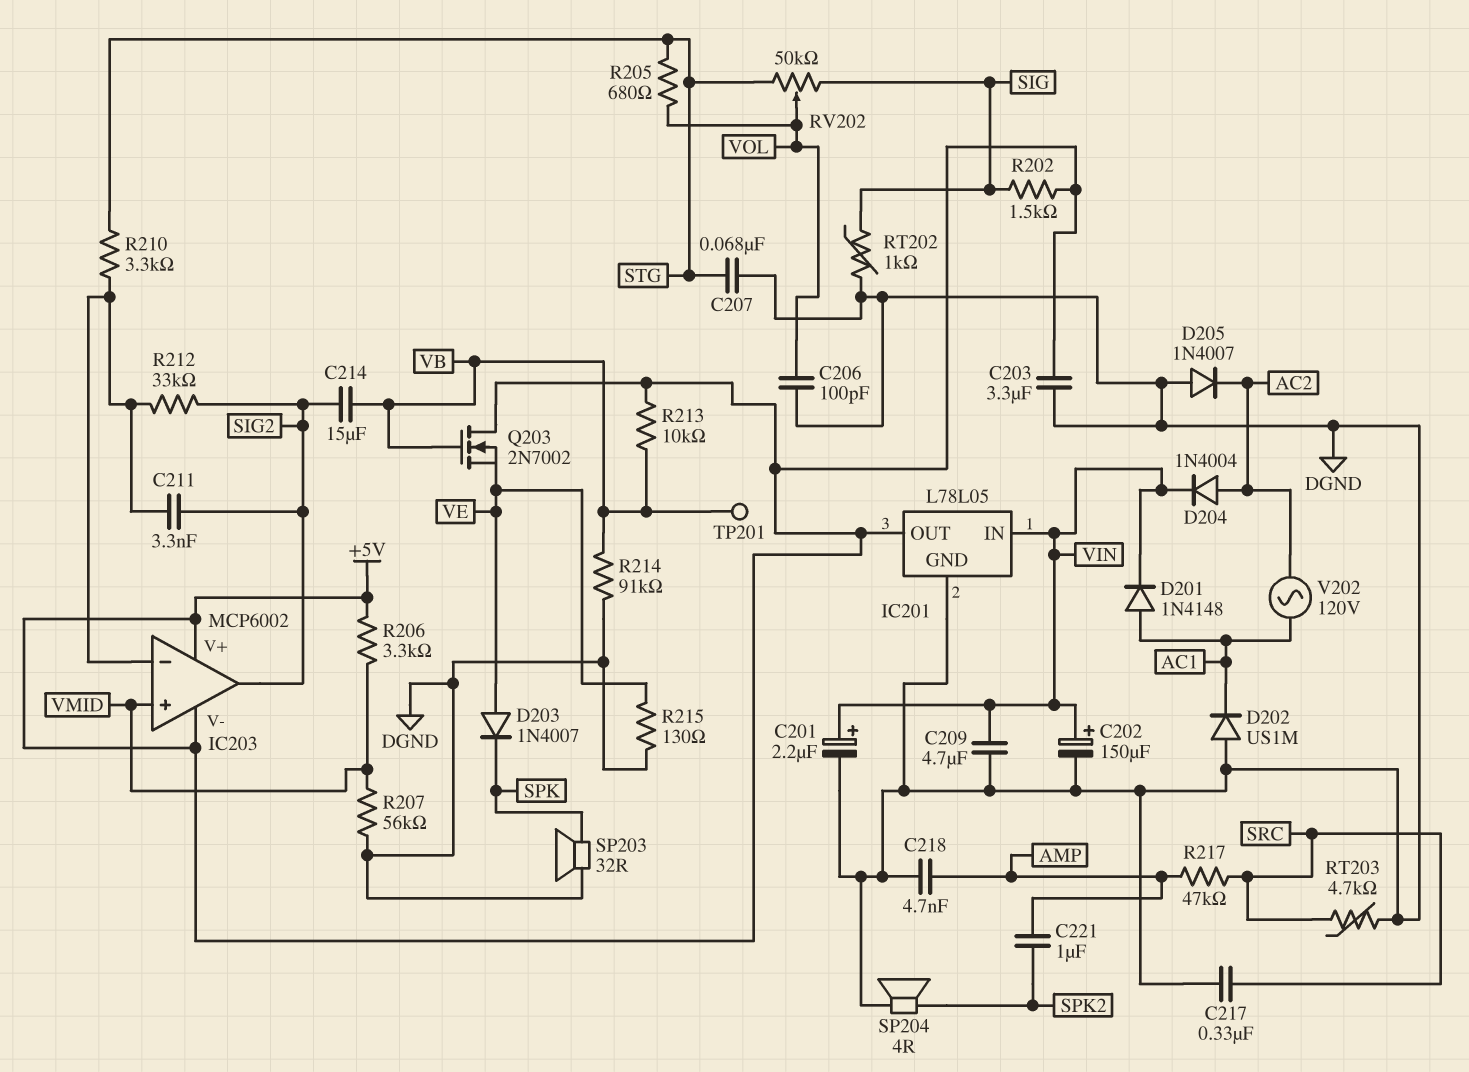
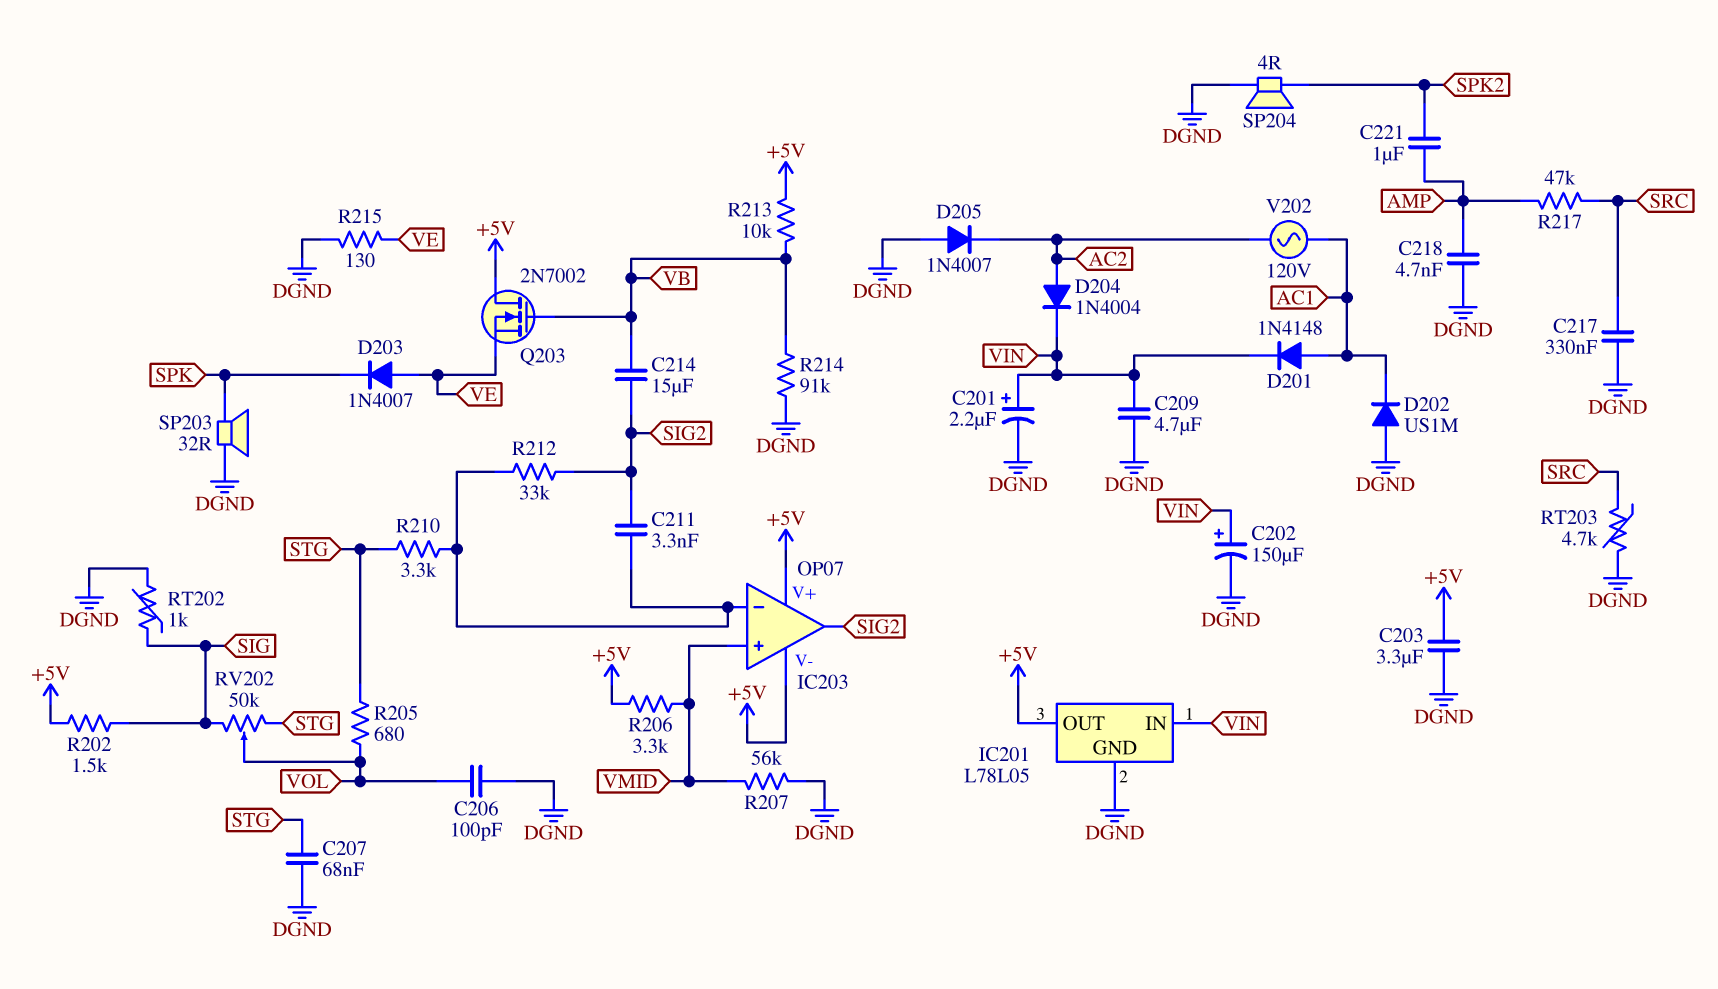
IC203: MCP6002 -> OP07
TP201: test point (VB) -> none

